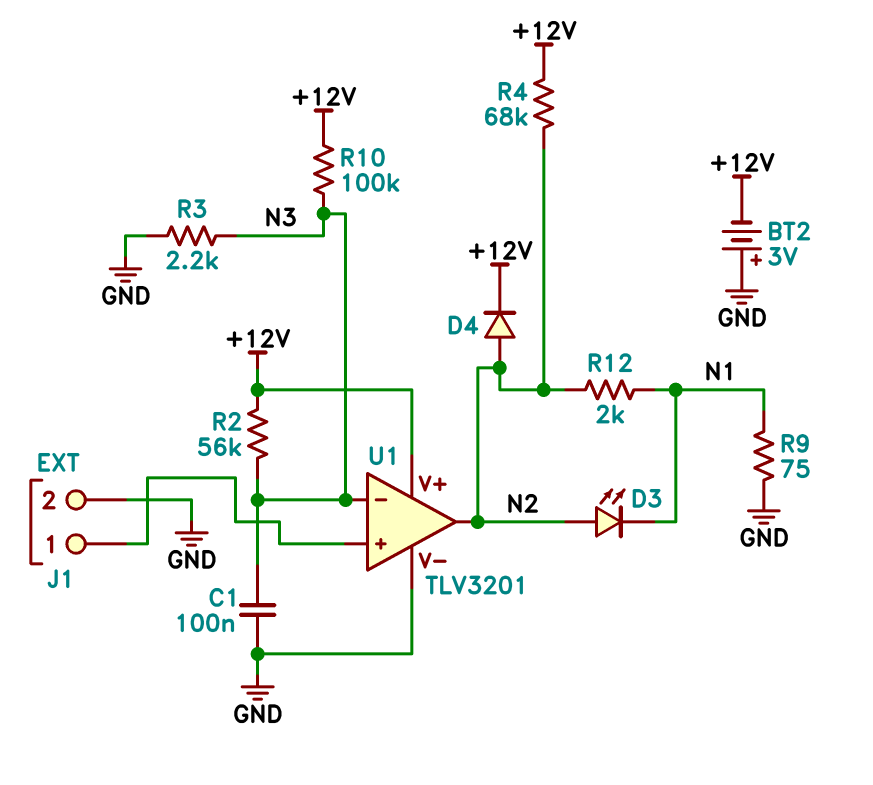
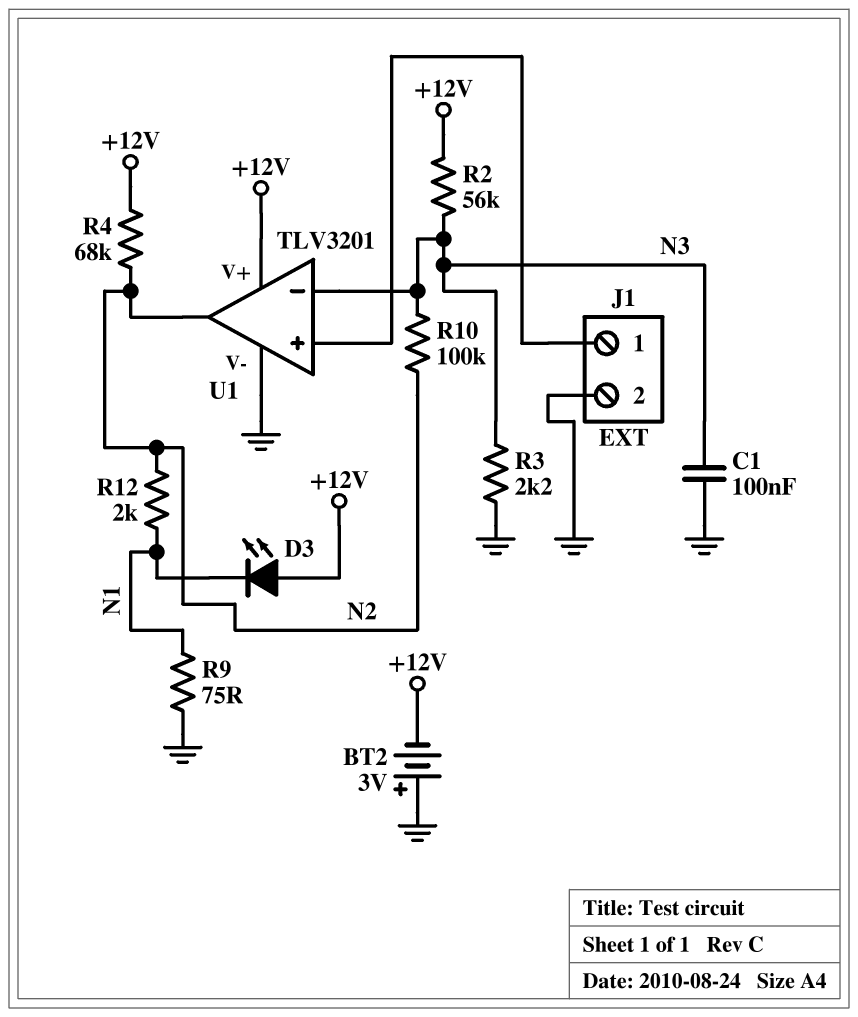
D3: LED (A N2, K N1) -> LED (A +12V, K N1)
D4: diode (A N2, K +12V) -> none
R10: 100k (+12V, N3) -> 100k (N2, N3)

